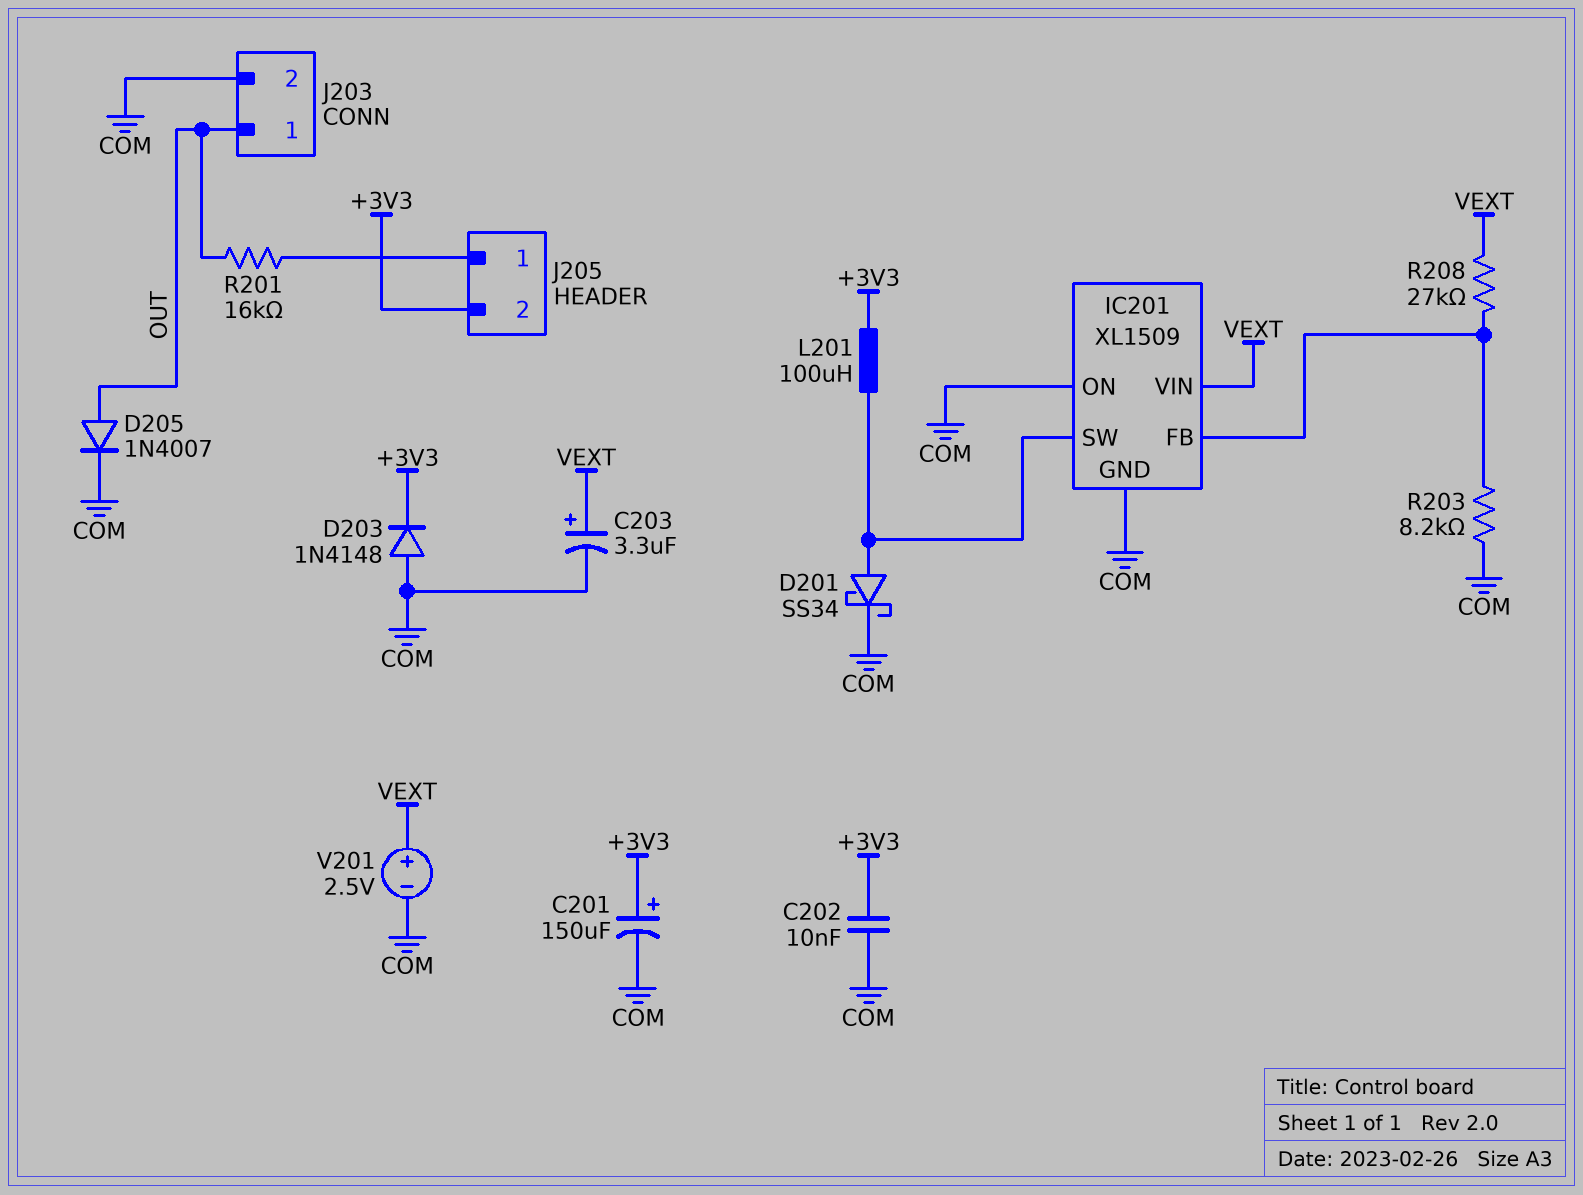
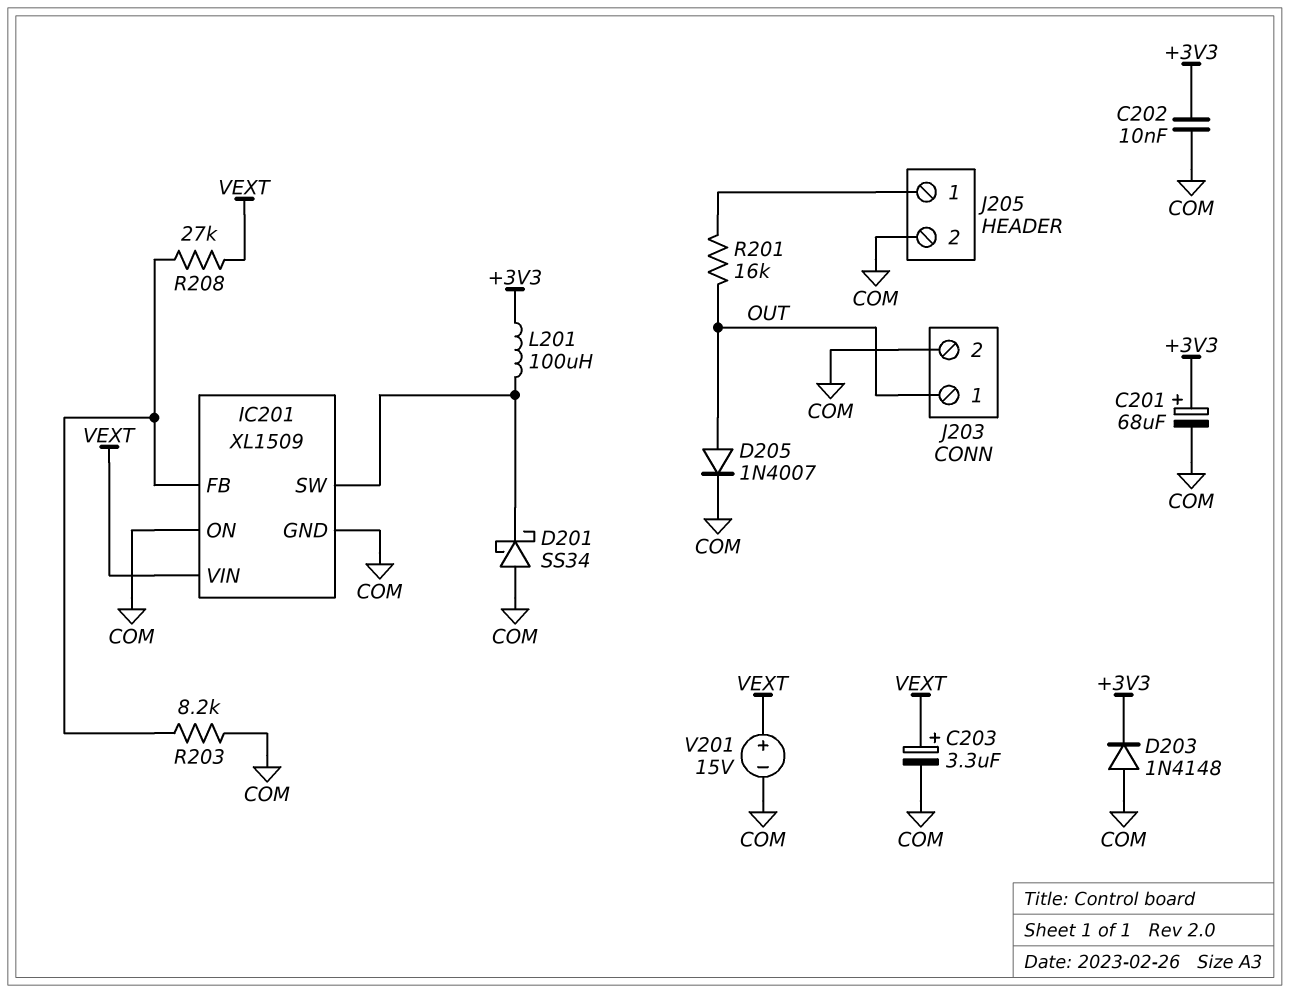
C201: 150uF (plus +3V3, minus COM) -> 68uF (plus +3V3, minus COM)
D201: schottky SS34 (A IC201/SW, K COM) -> schottky SS34 (A COM, K IC201/SW)
J205 pin 2: +3V3 -> COM
V201: 2.5V (plus VEXT, minus COM) -> 15V (plus VEXT, minus COM)

